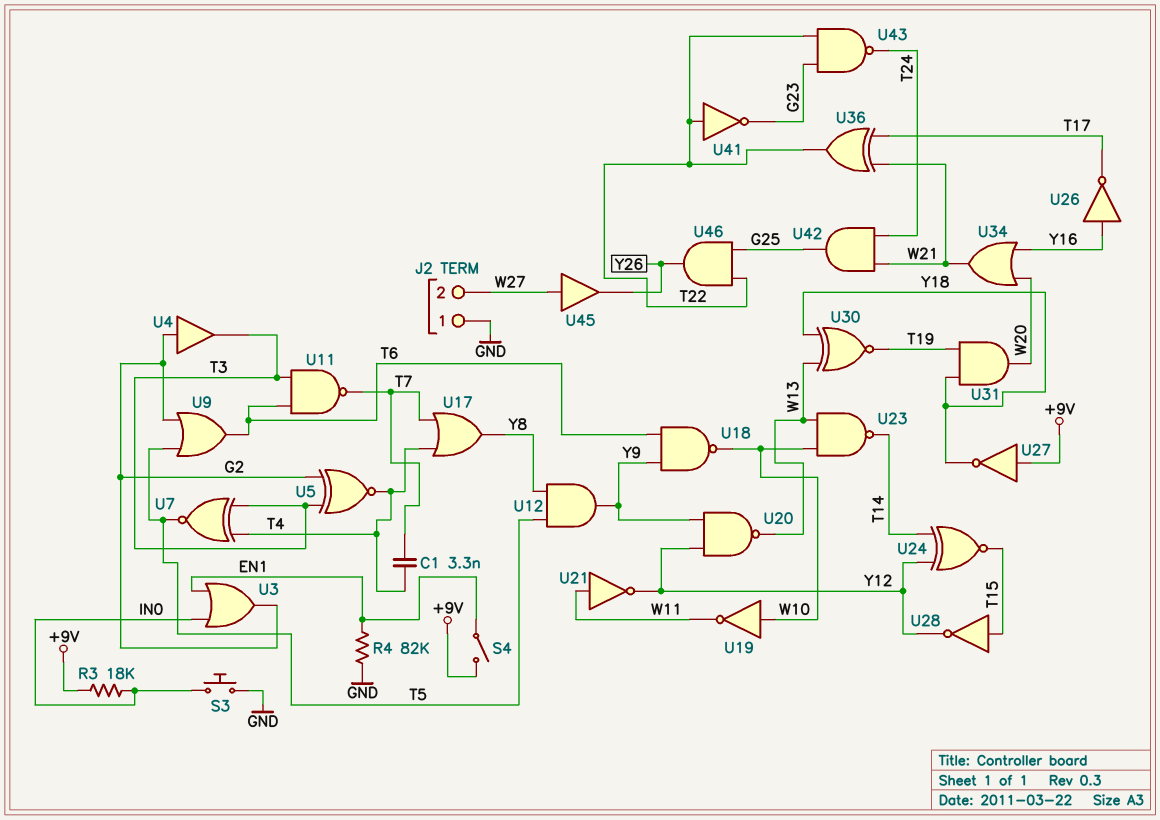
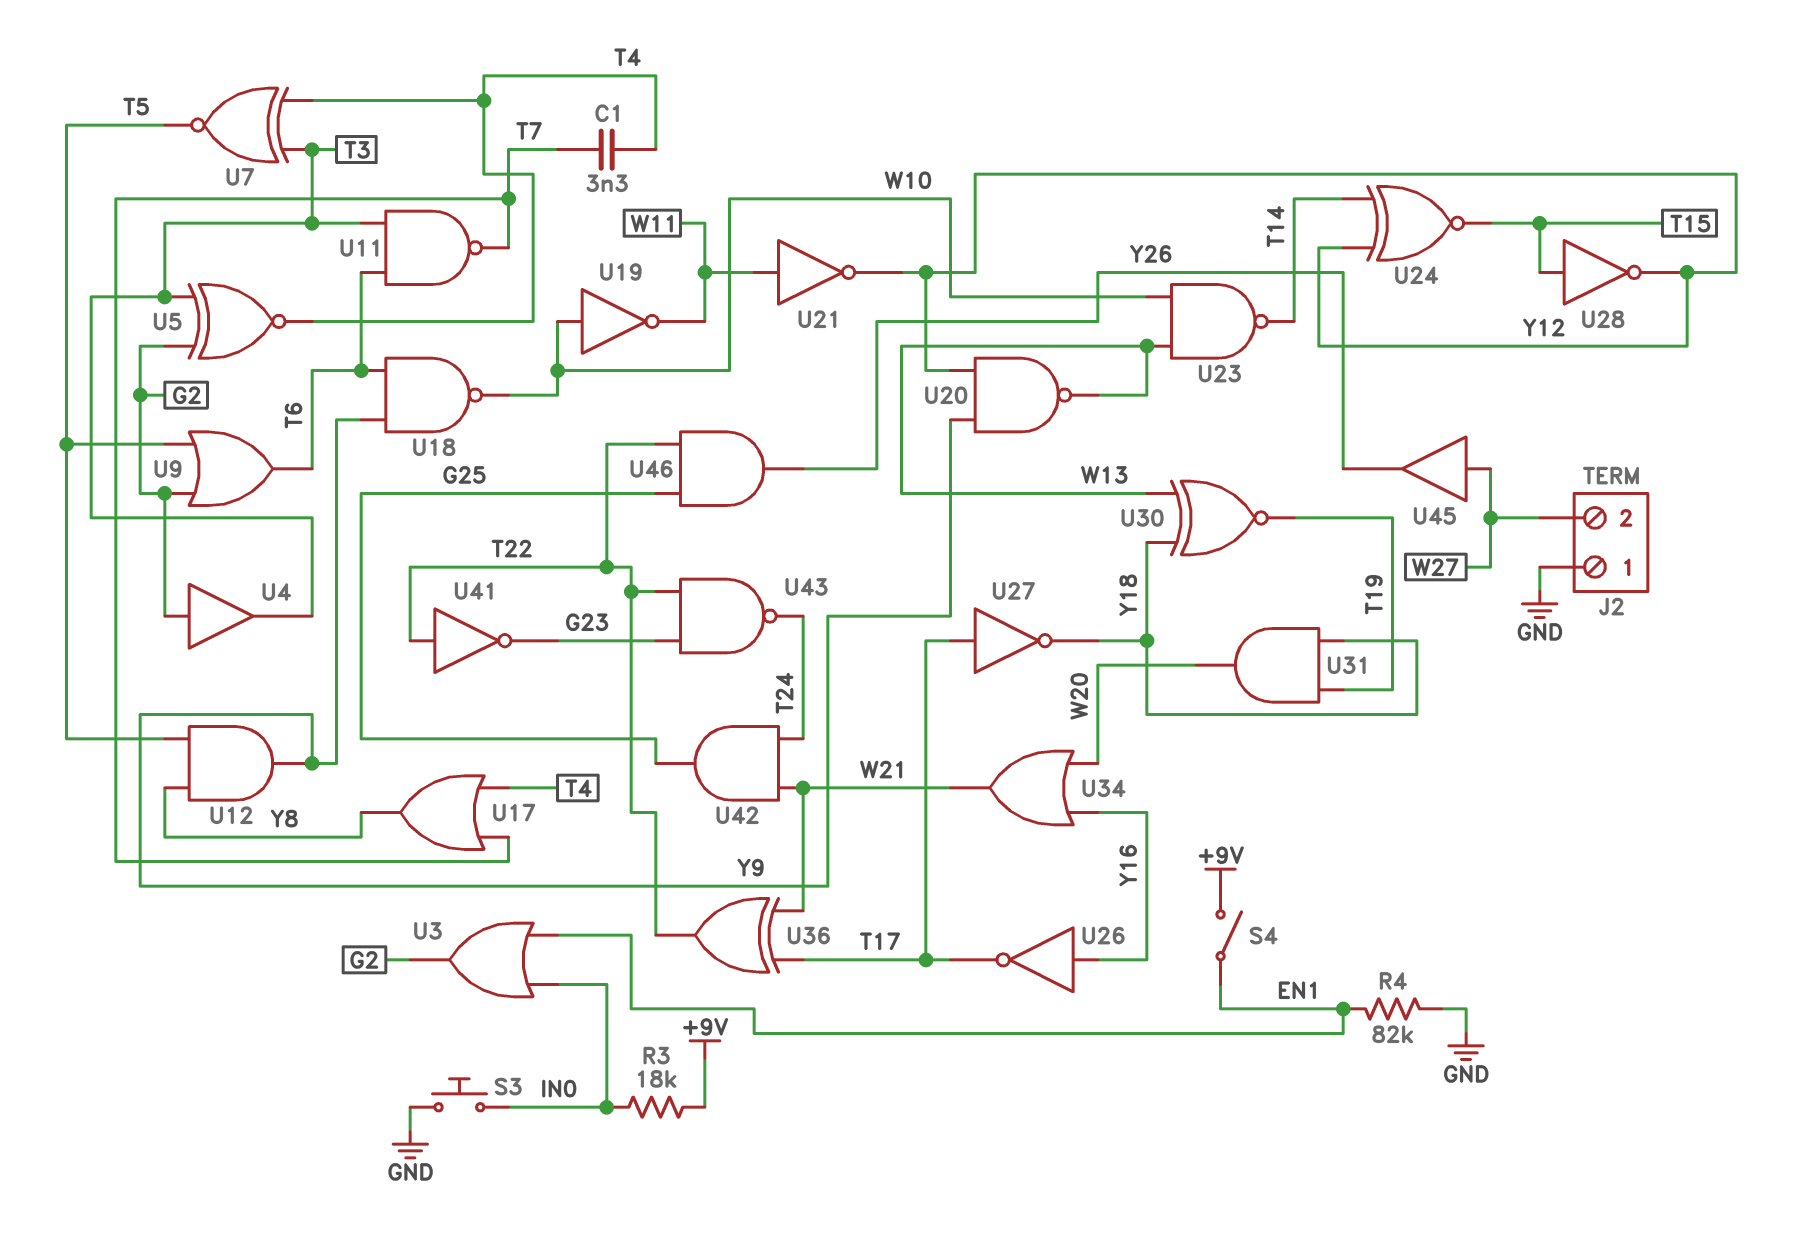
U27: NOT (in +9V, out Y18) -> NOT (in T17, out Y18)

